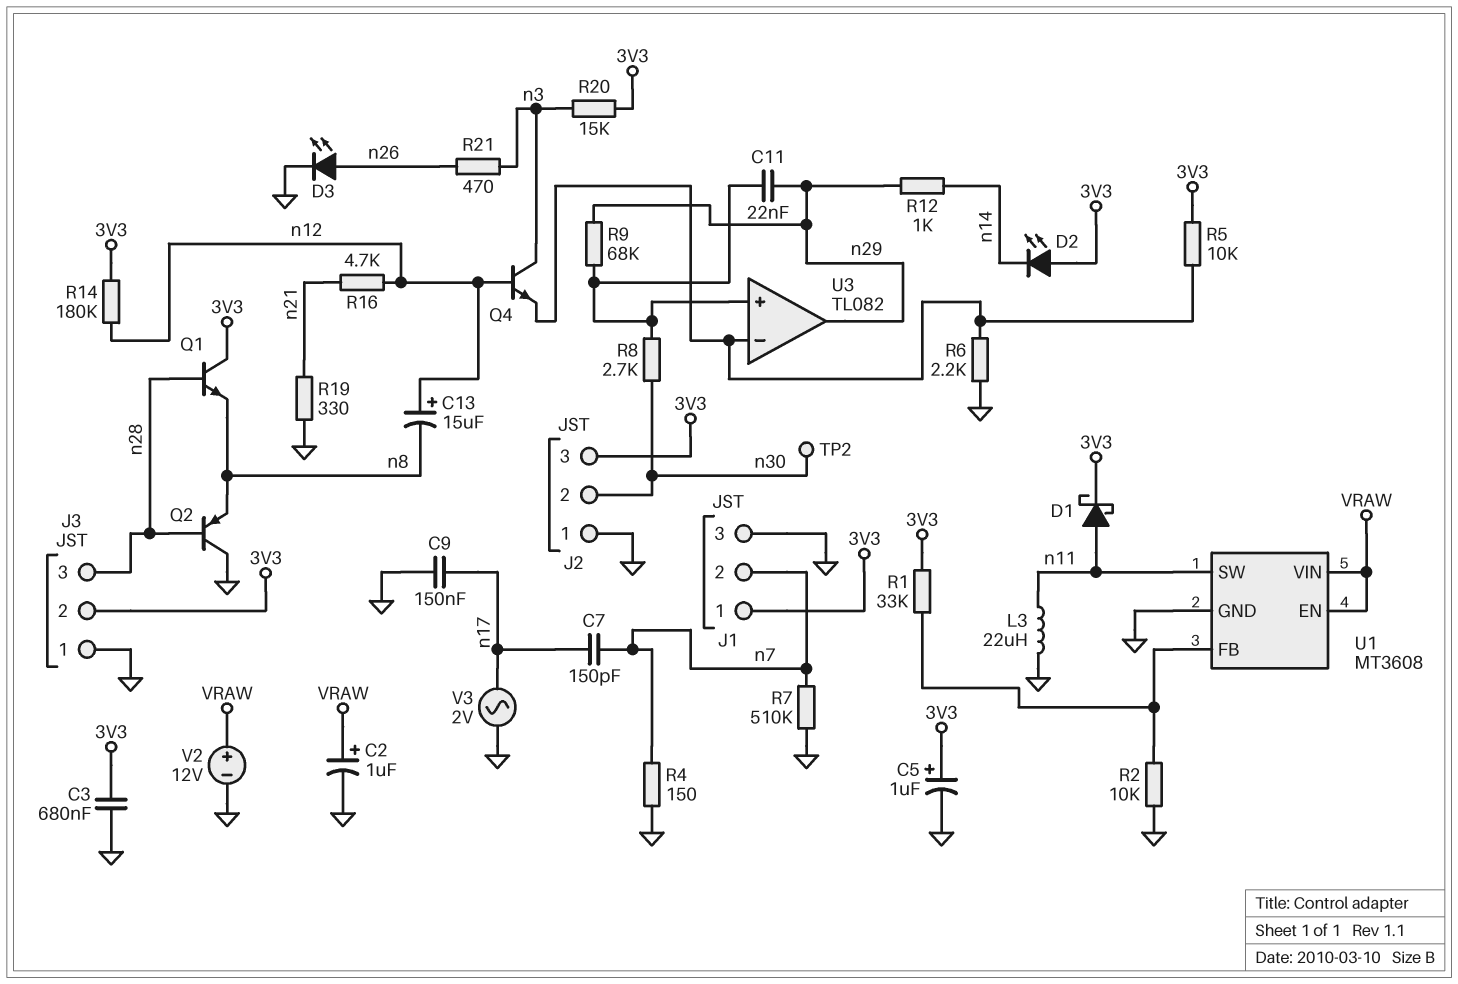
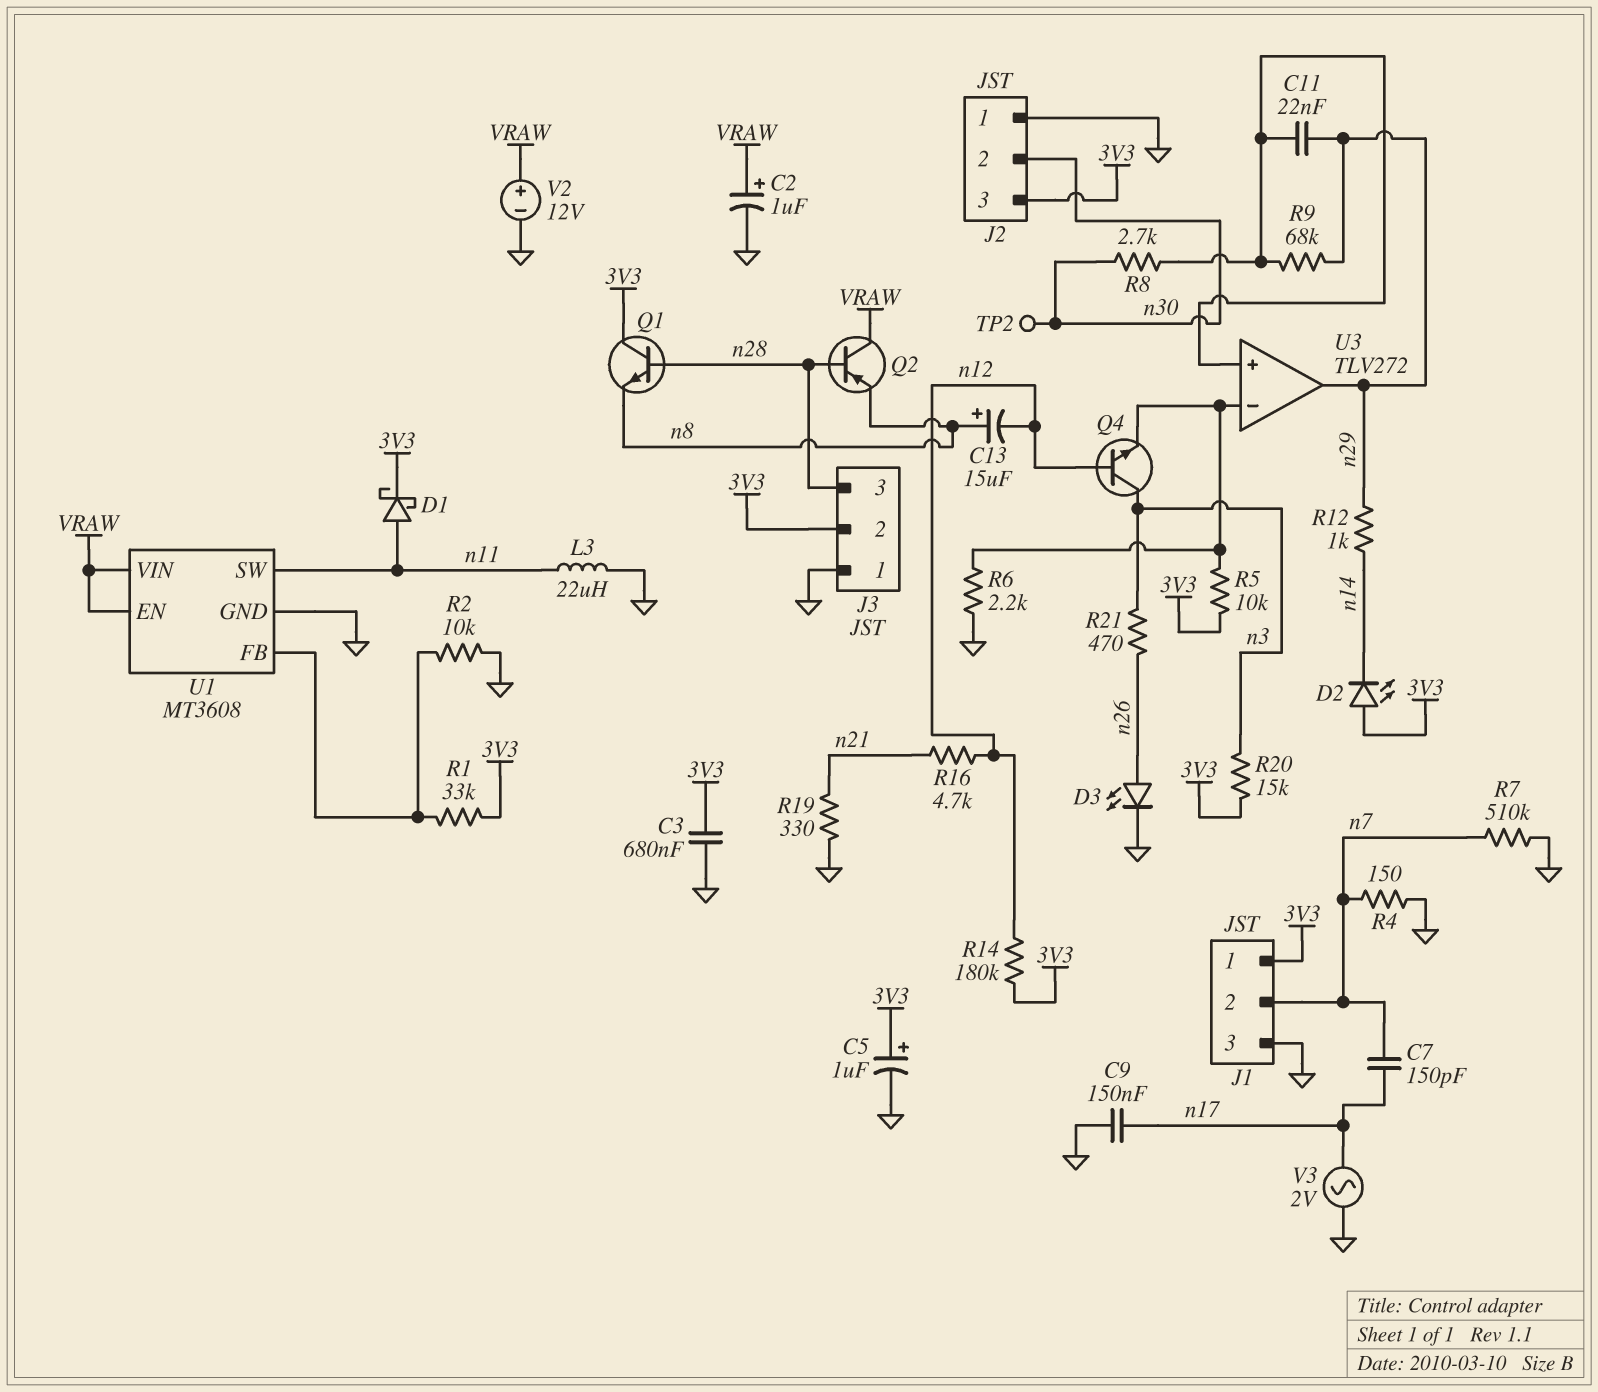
C13: 15uF (plus n12, minus n8) -> 15uF (plus n8, minus n12)
Q2: PNP (B n28, C GND, E n8) -> PNP (B n28, C VRAW, E n8)
U3: TL082 -> TLV272

